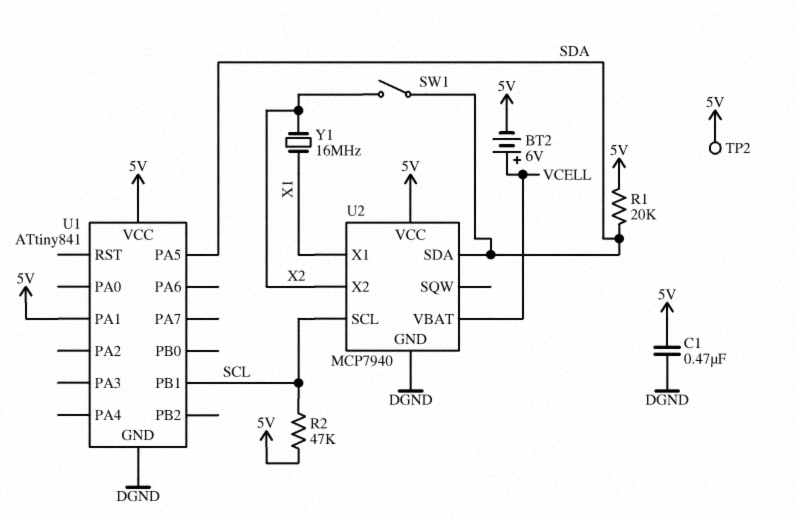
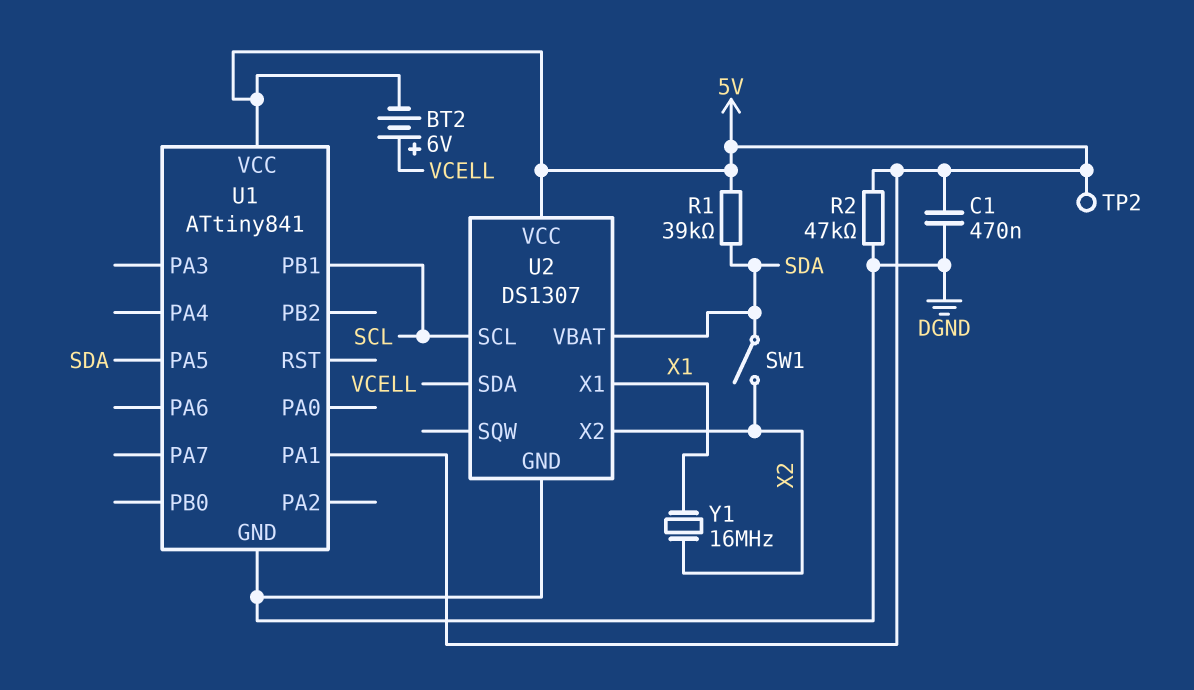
R1: 20k (5V, SDA) -> 39k (5V, SDA)
R2: 47k (5V, SCL) -> 47k (5V, DGND)
U2: MCP7940 -> DS1307
U2 pin SDA: SDA -> VCELL
U2 pin VBAT: VCELL -> SDA

